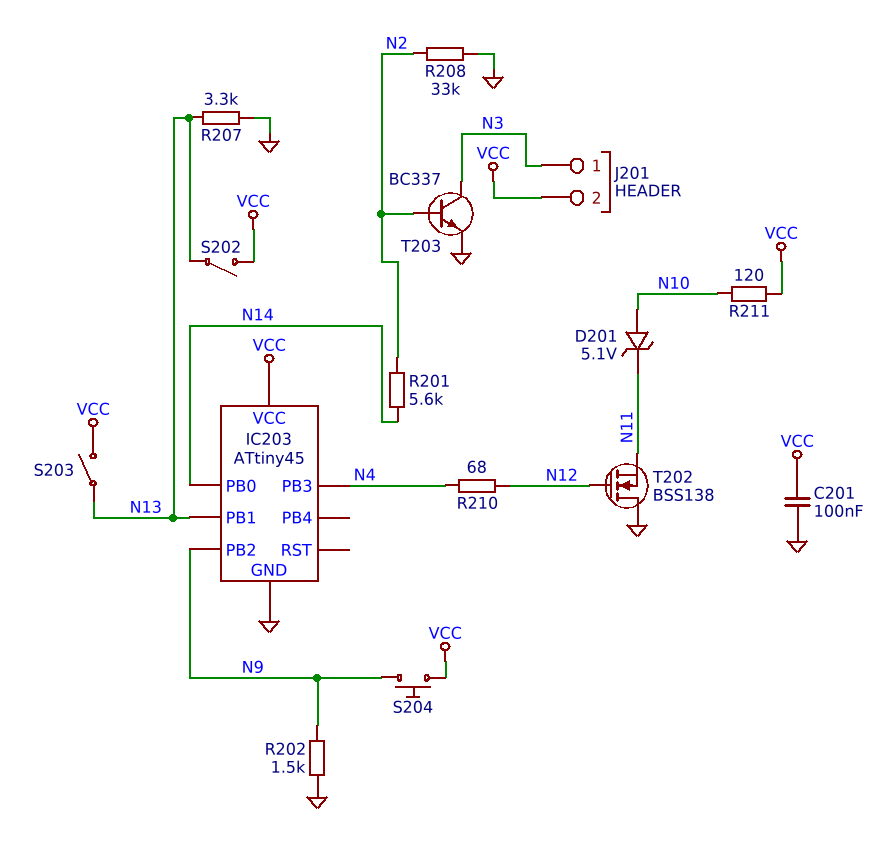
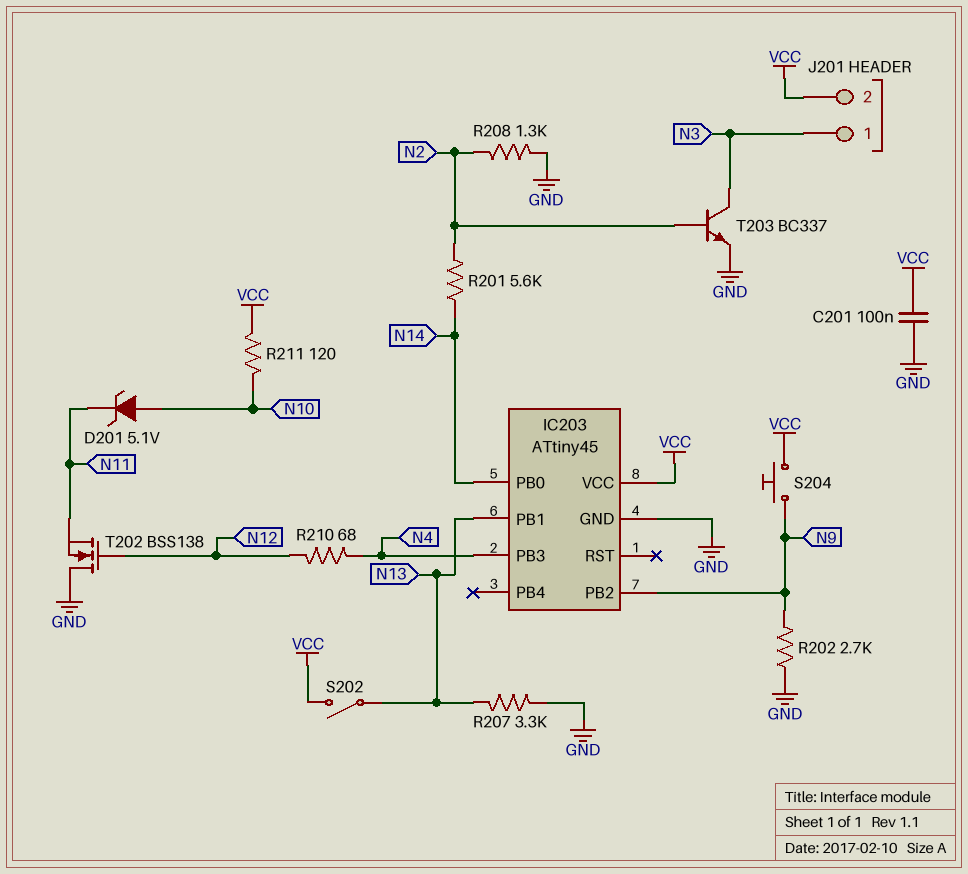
R202: 1.5k (GND, N9) -> 2.7k (GND, N9)
R208: 33k (GND, N2) -> 1.3k (GND, N2)
S203: switch (N13, VCC) -> none

